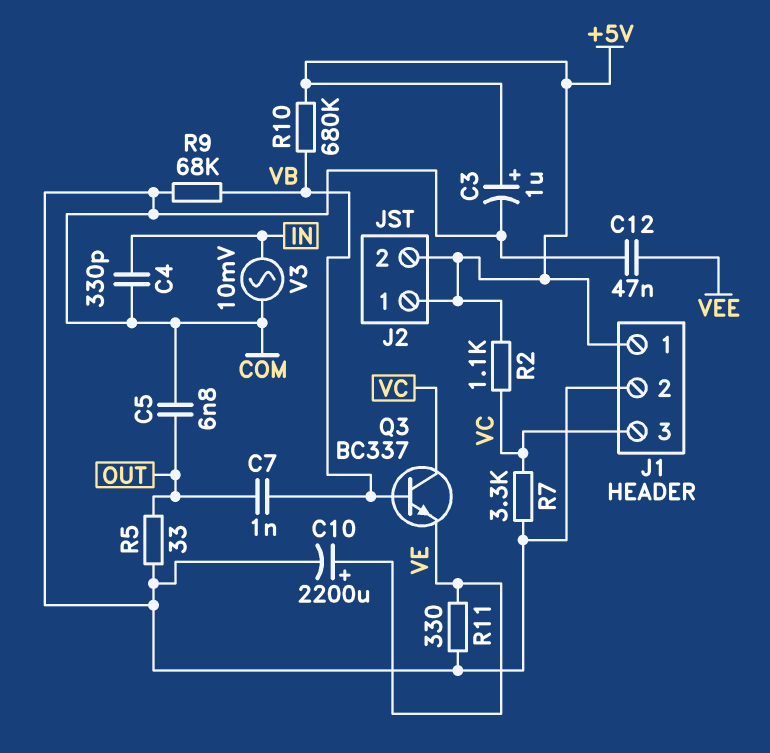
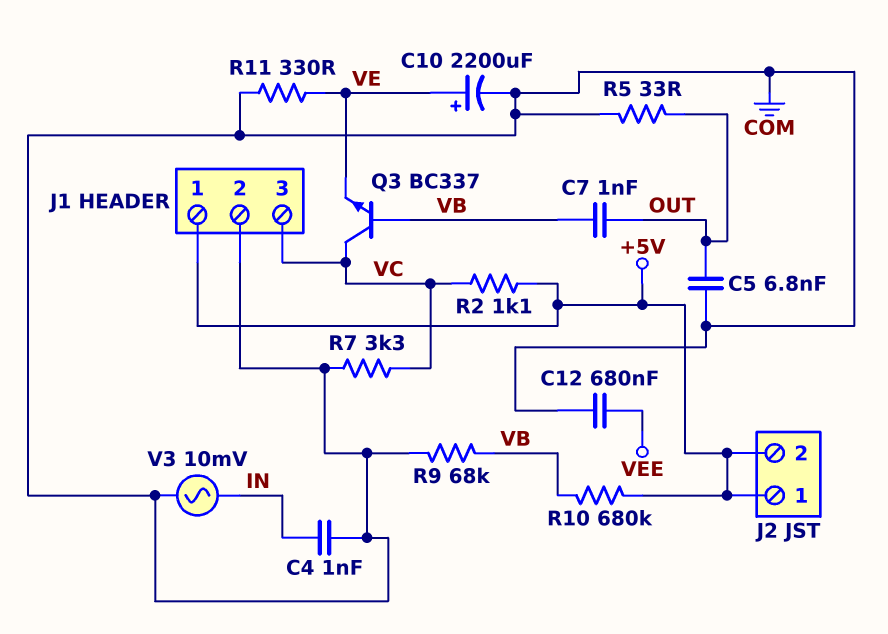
C3: 1uF (plus +5V, minus COM) -> none
C4: 330pF (COM, IN) -> 1nF (COM, IN)
C12: 47nF (COM, VEE) -> 680nF (COM, VEE)

